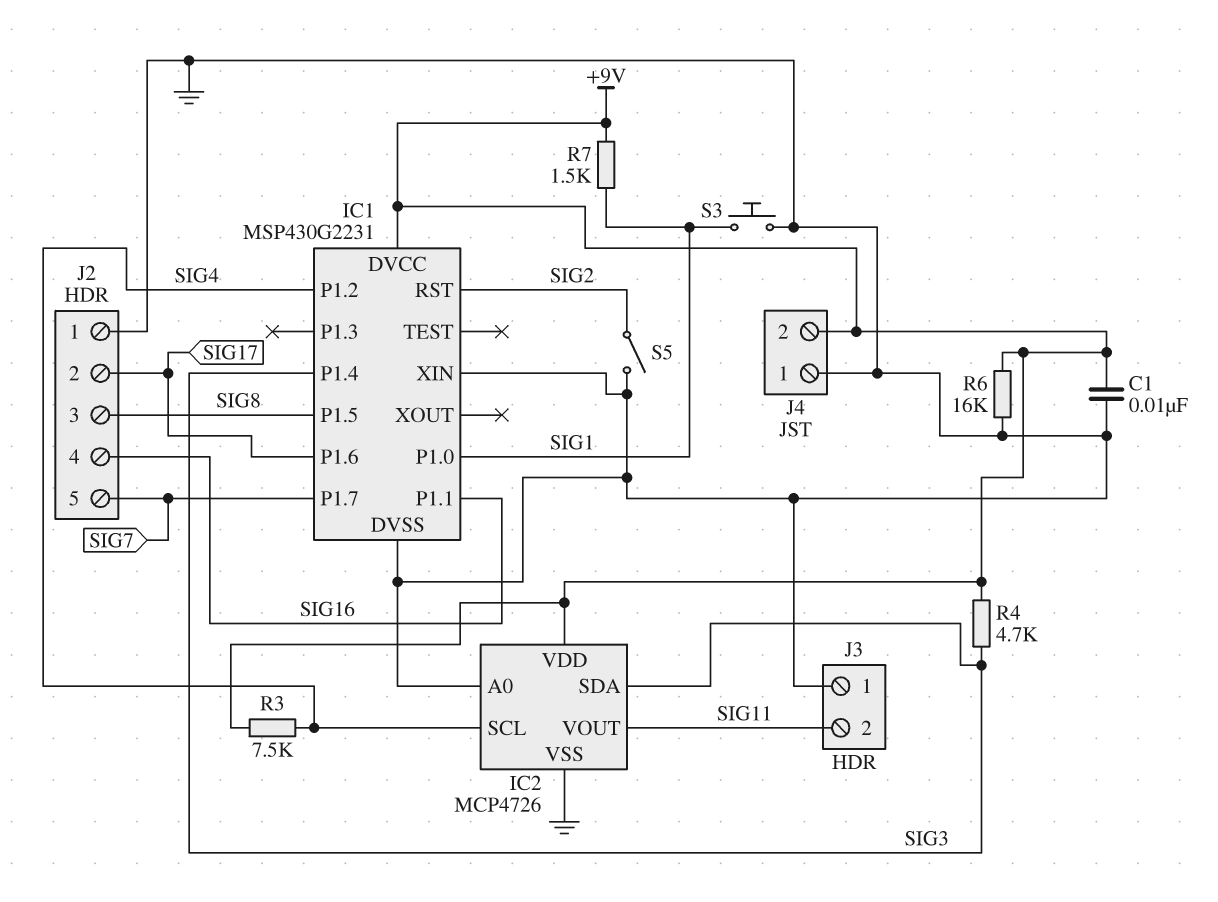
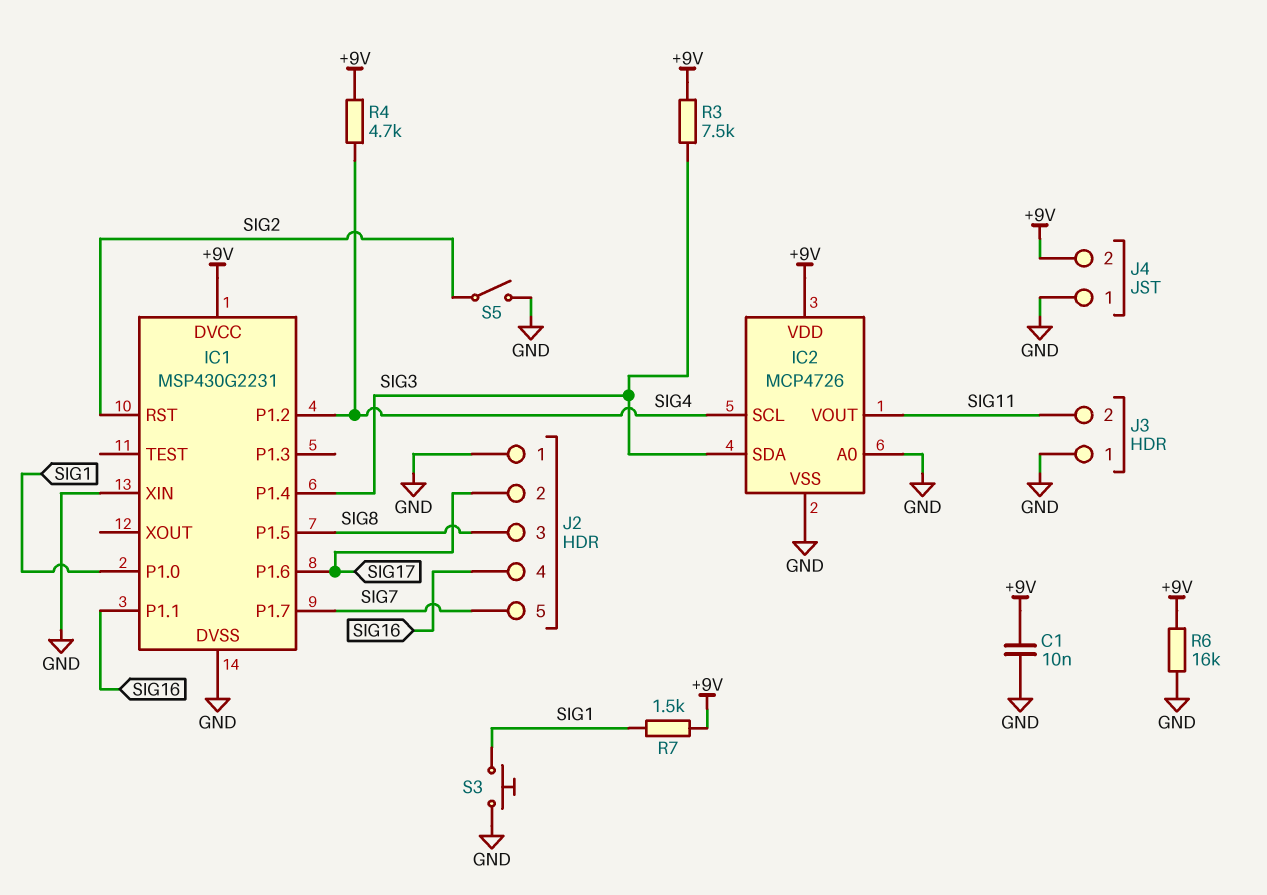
R3: 7.5k (+9V, SIG4) -> 7.5k (+9V, SIG3)
R4: 4.7k (+9V, SIG3) -> 4.7k (+9V, SIG4)

